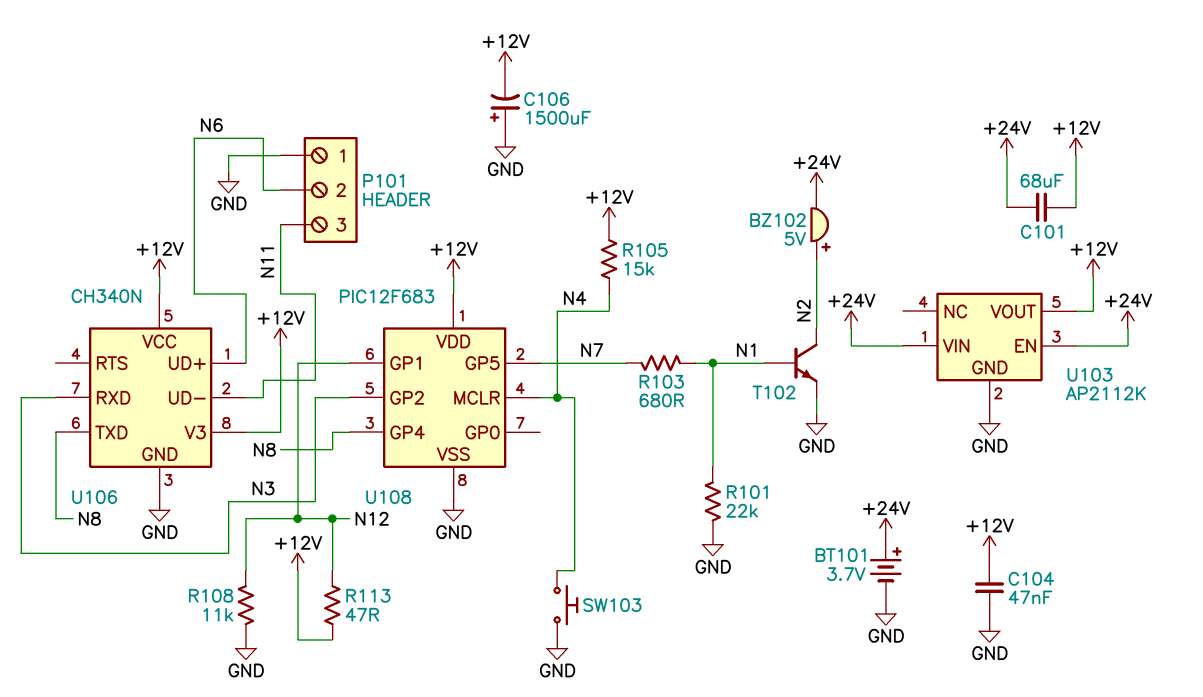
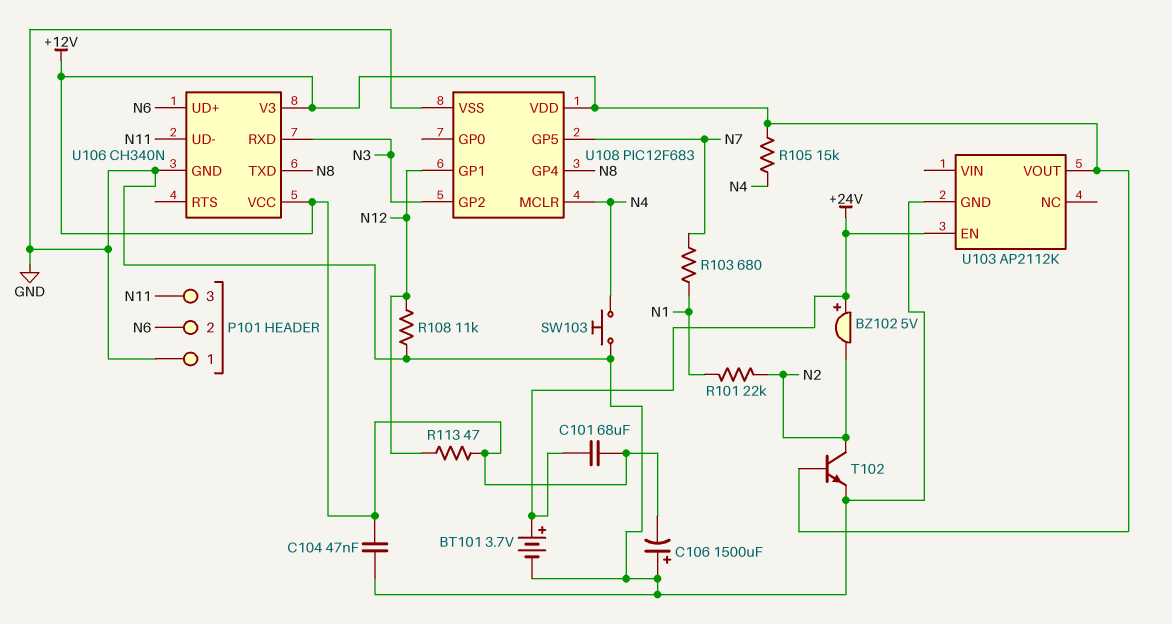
BZ102: buzzer 5V (plus N2, minus +24V) -> buzzer 5V (plus +24V, minus N2)
R101: 22k (GND, N1) -> 22k (N1, N2)
T102: NPN (B N1, C N2, E GND) -> NPN (B +12V, C N2, E GND)
U103 pin VIN: +24V -> none

